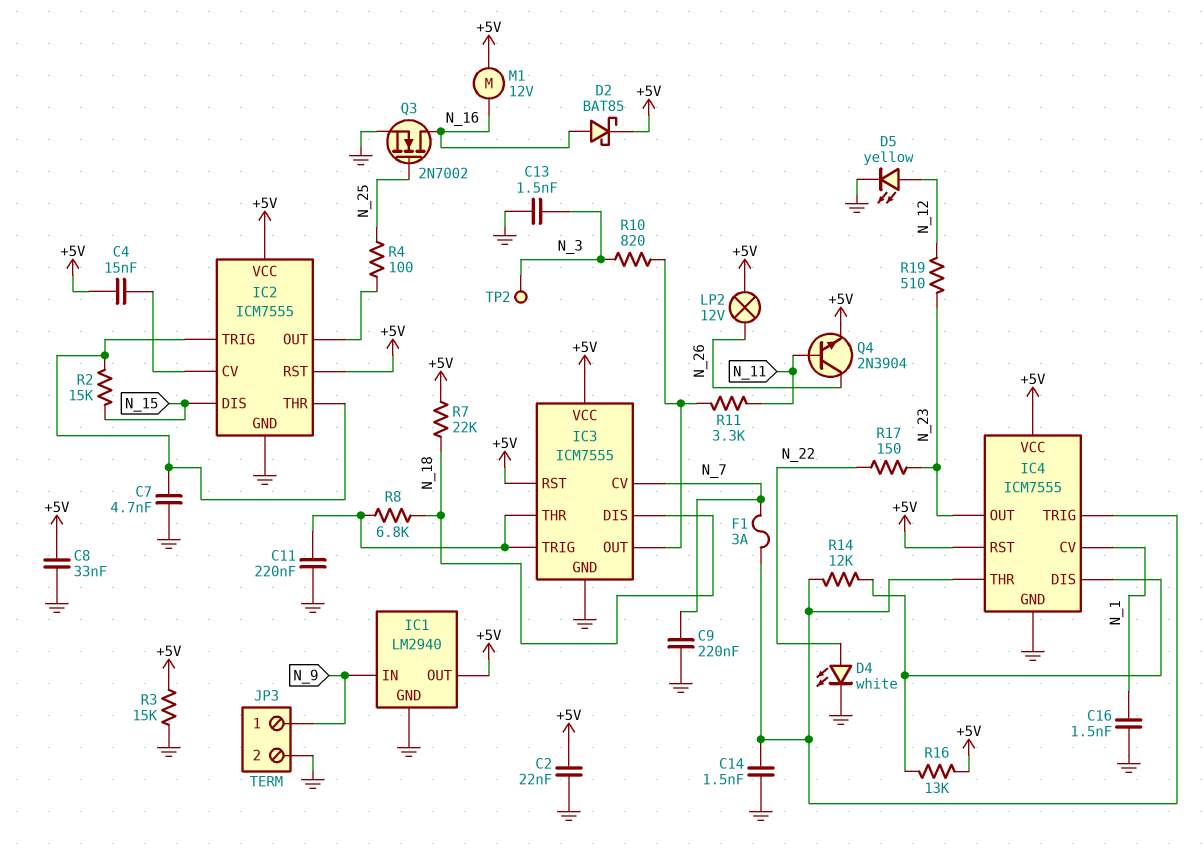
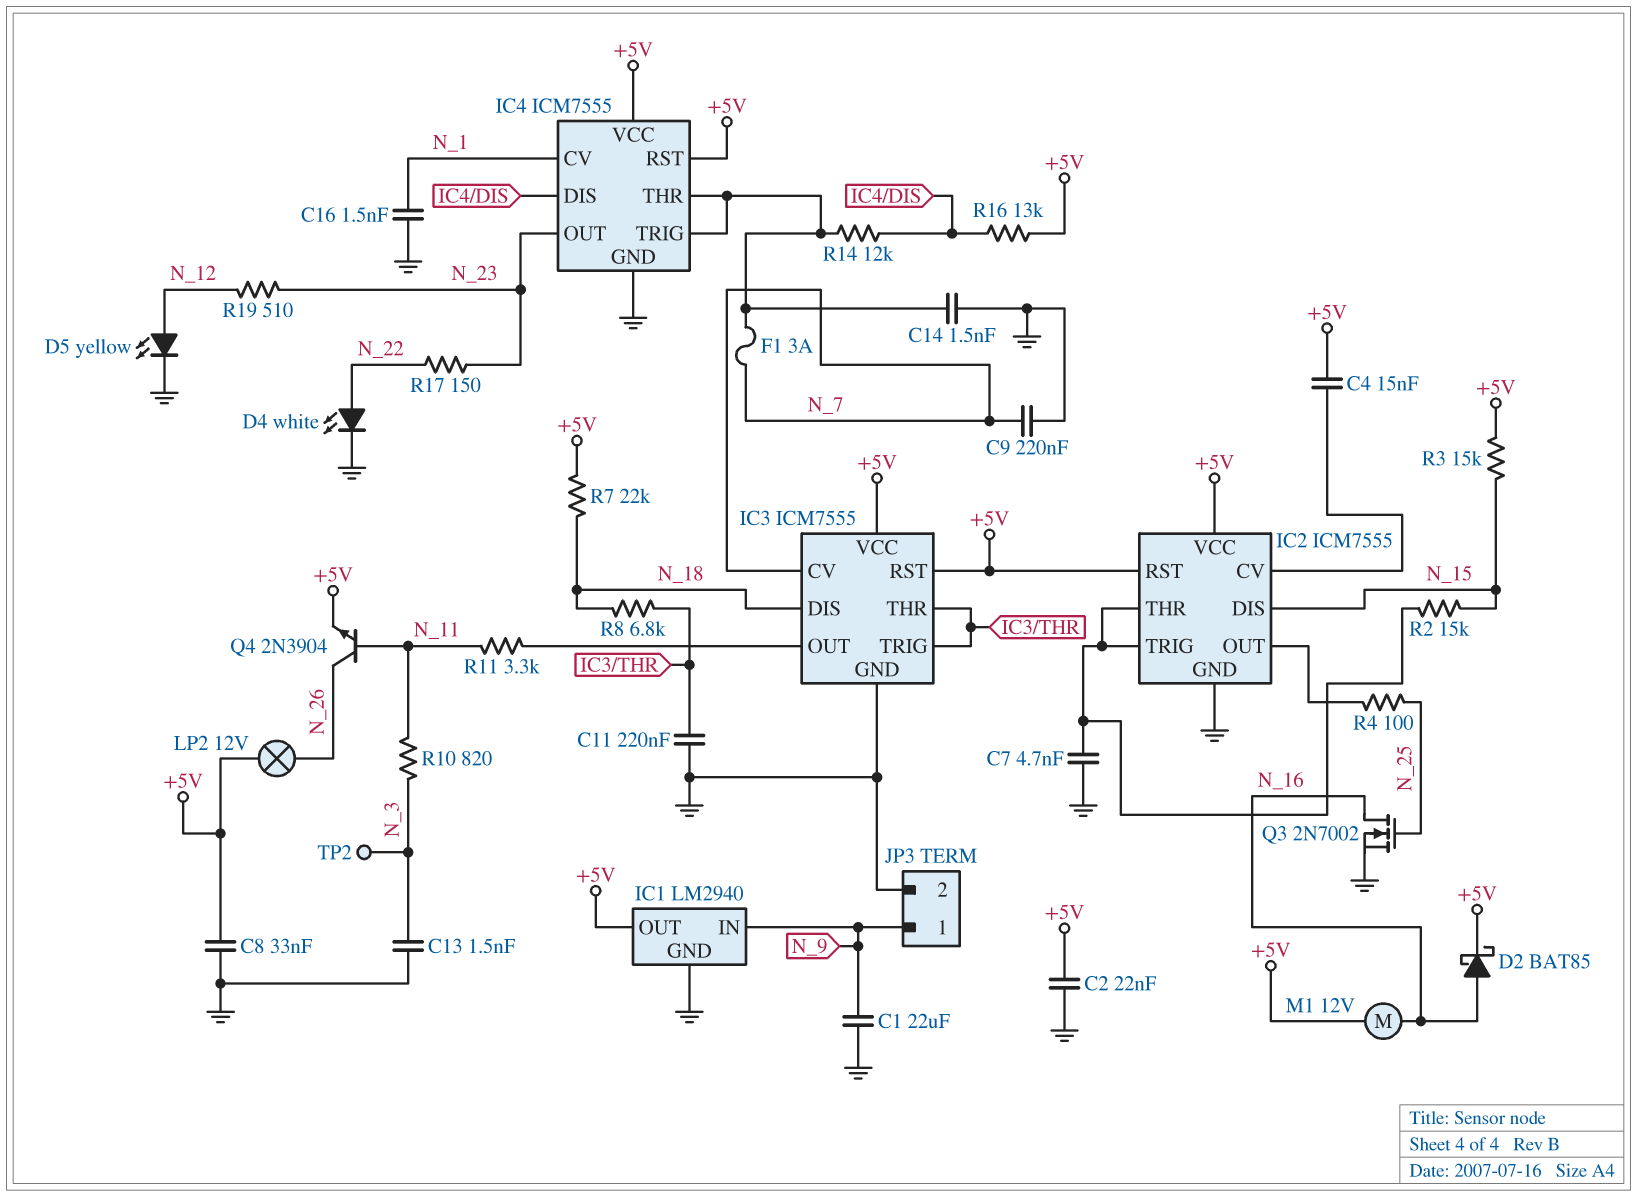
C1: none -> 22uF (GND, N_9)
R3: 15k (+5V, GND) -> 15k (+5V, N_15)
R10: 820 (IC3/OUT, N_3) -> 820 (N_3, N_11)

